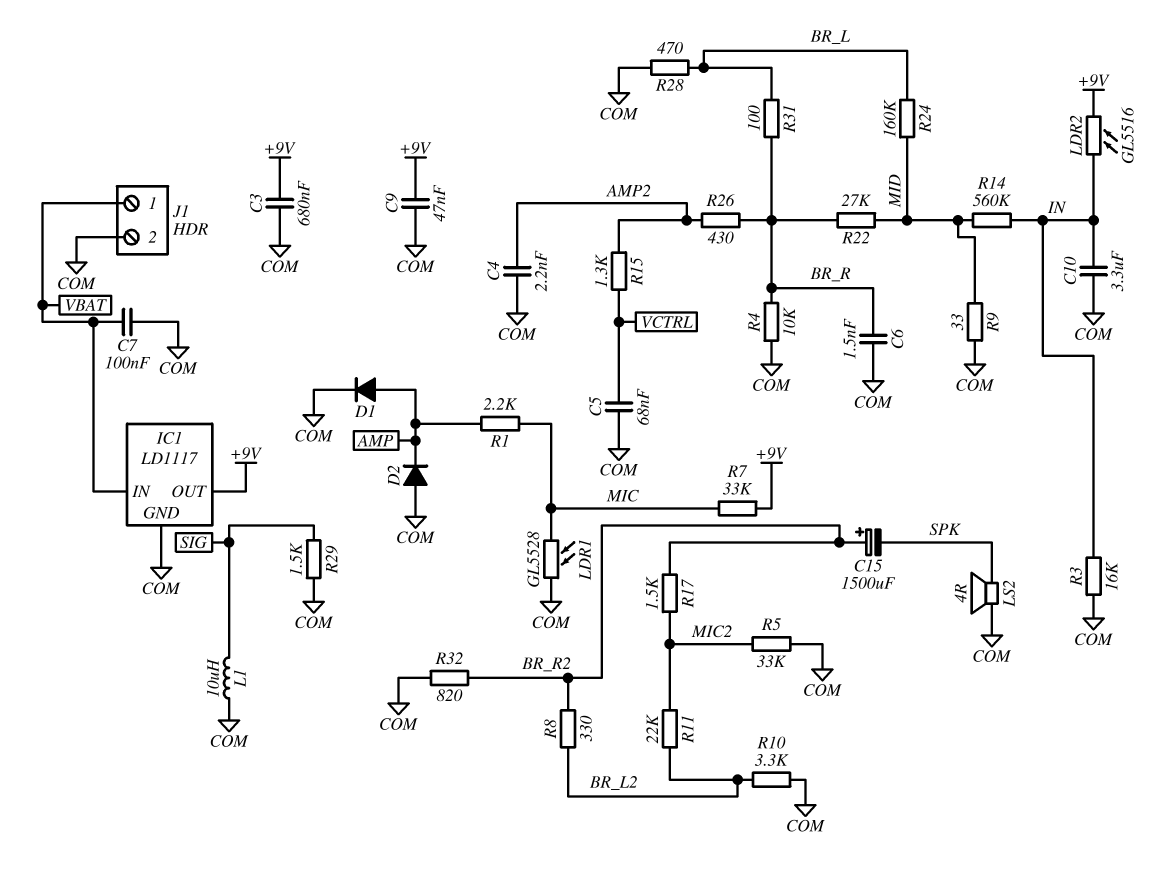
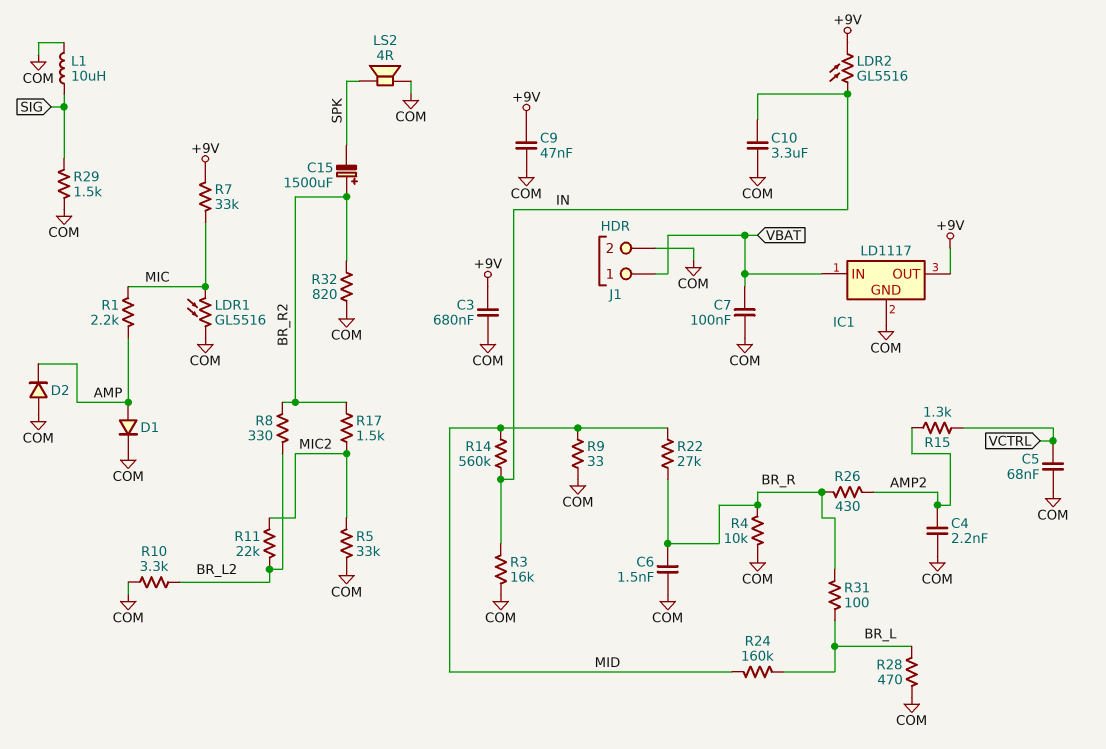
LDR1: GL5528 (COM, MIC) -> GL5516 (COM, MIC)

